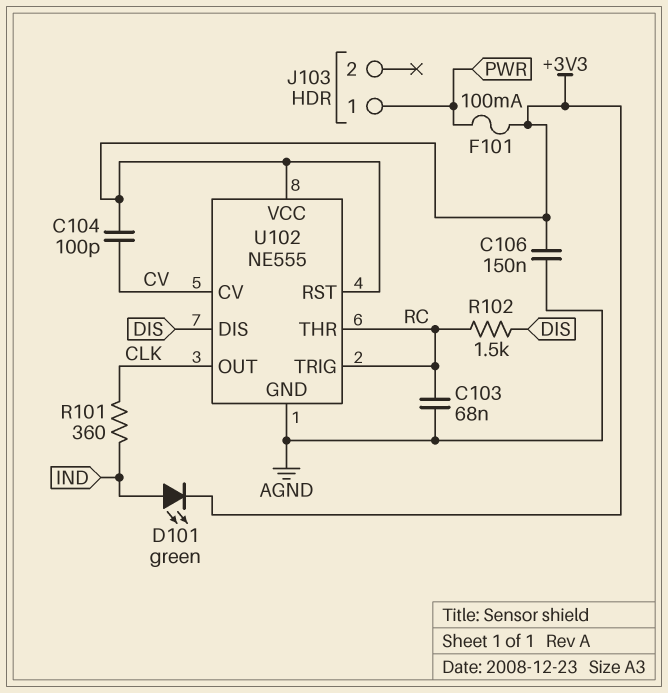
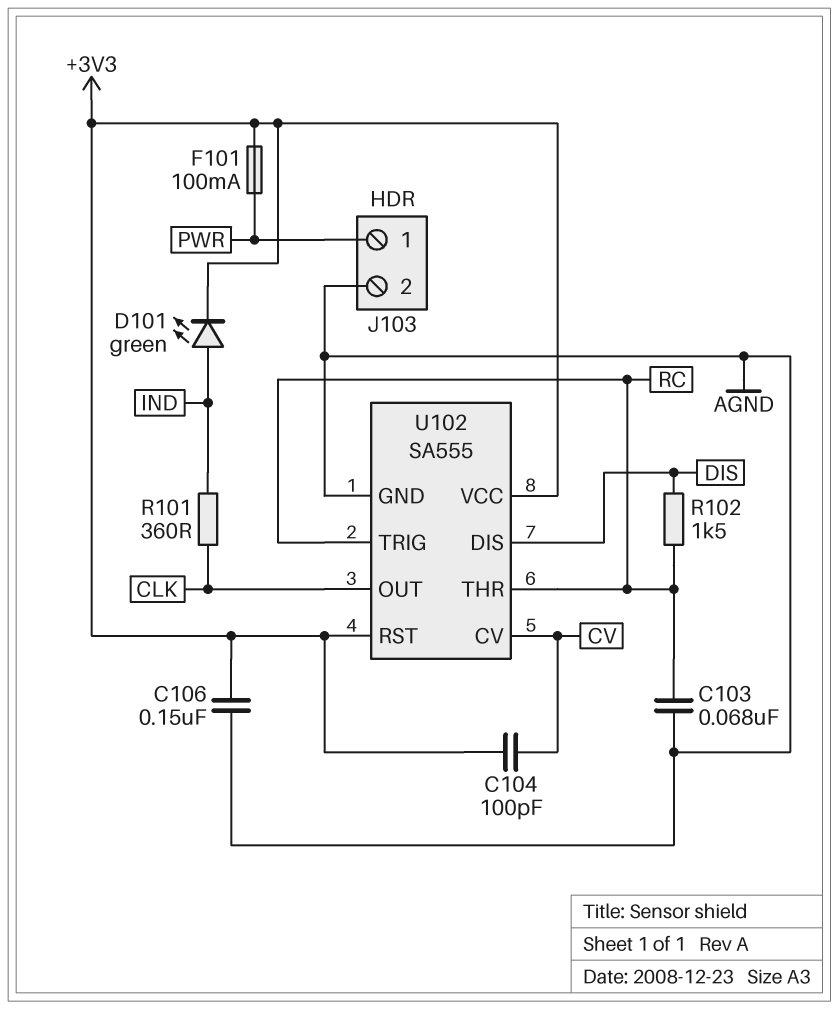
J103 pin 2: none -> AGND
U102: NE555 -> SA555

